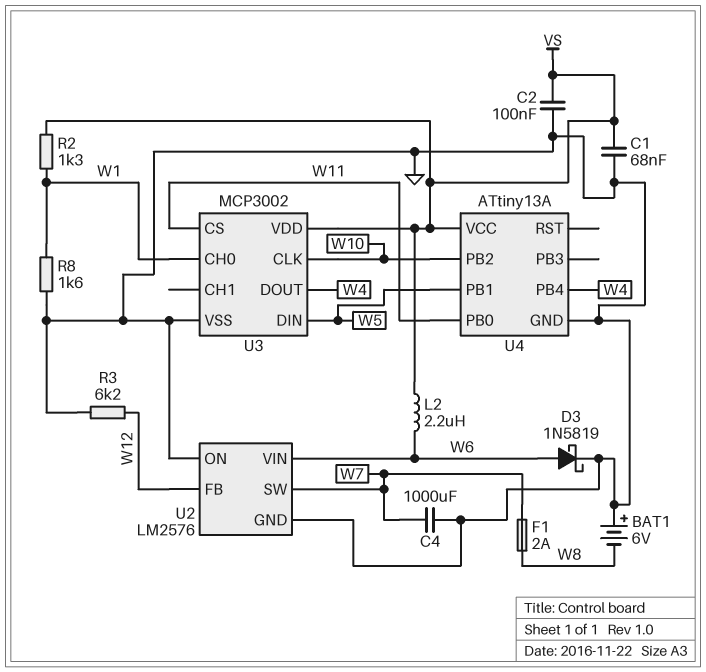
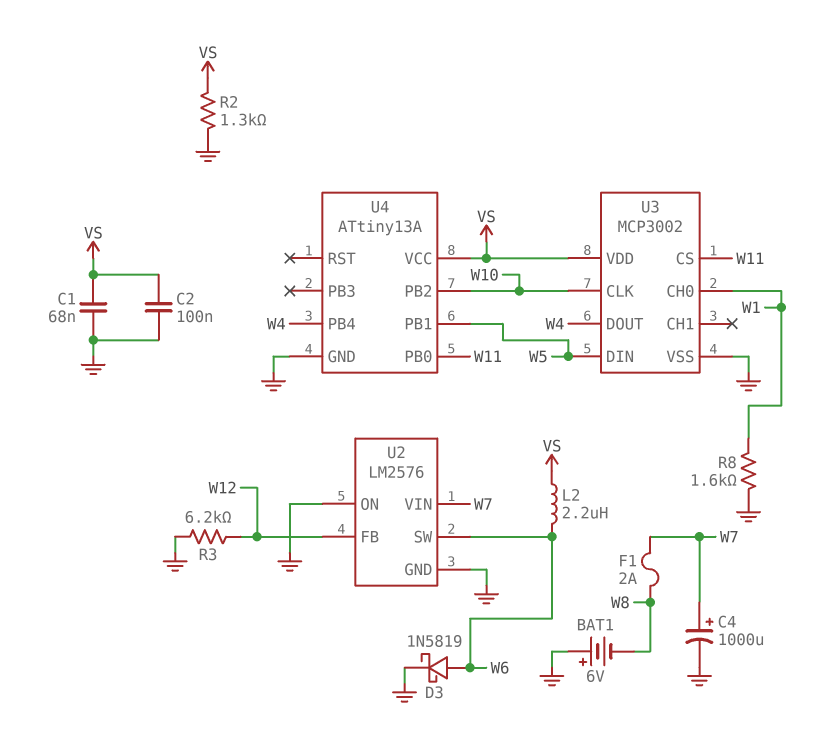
C4: 1000uF (GND, W7) -> 1000uF (plus W7, minus GND)
R2: 1.3k (VS, W1) -> 1.3k (GND, VS)
U2 pin SW: W7 -> W6
U2 pin VIN: W6 -> W7

